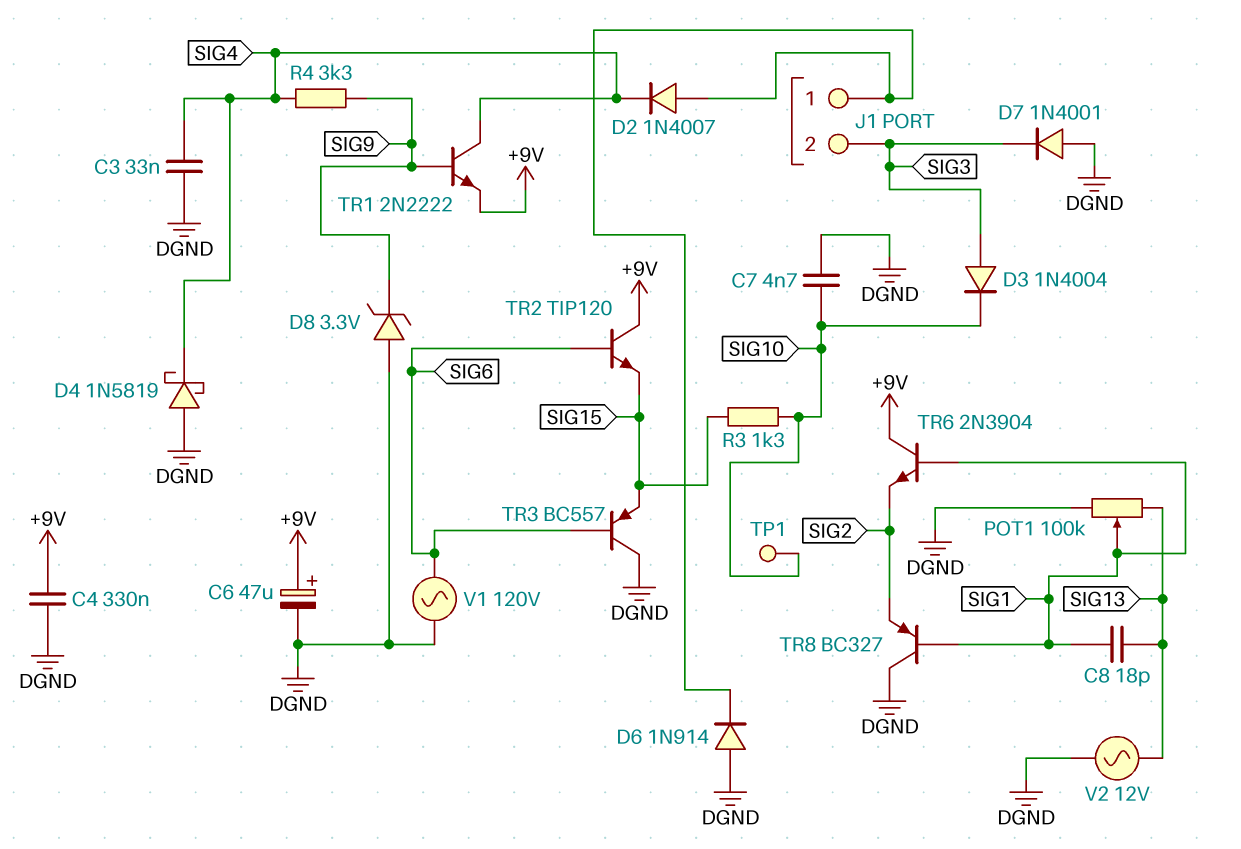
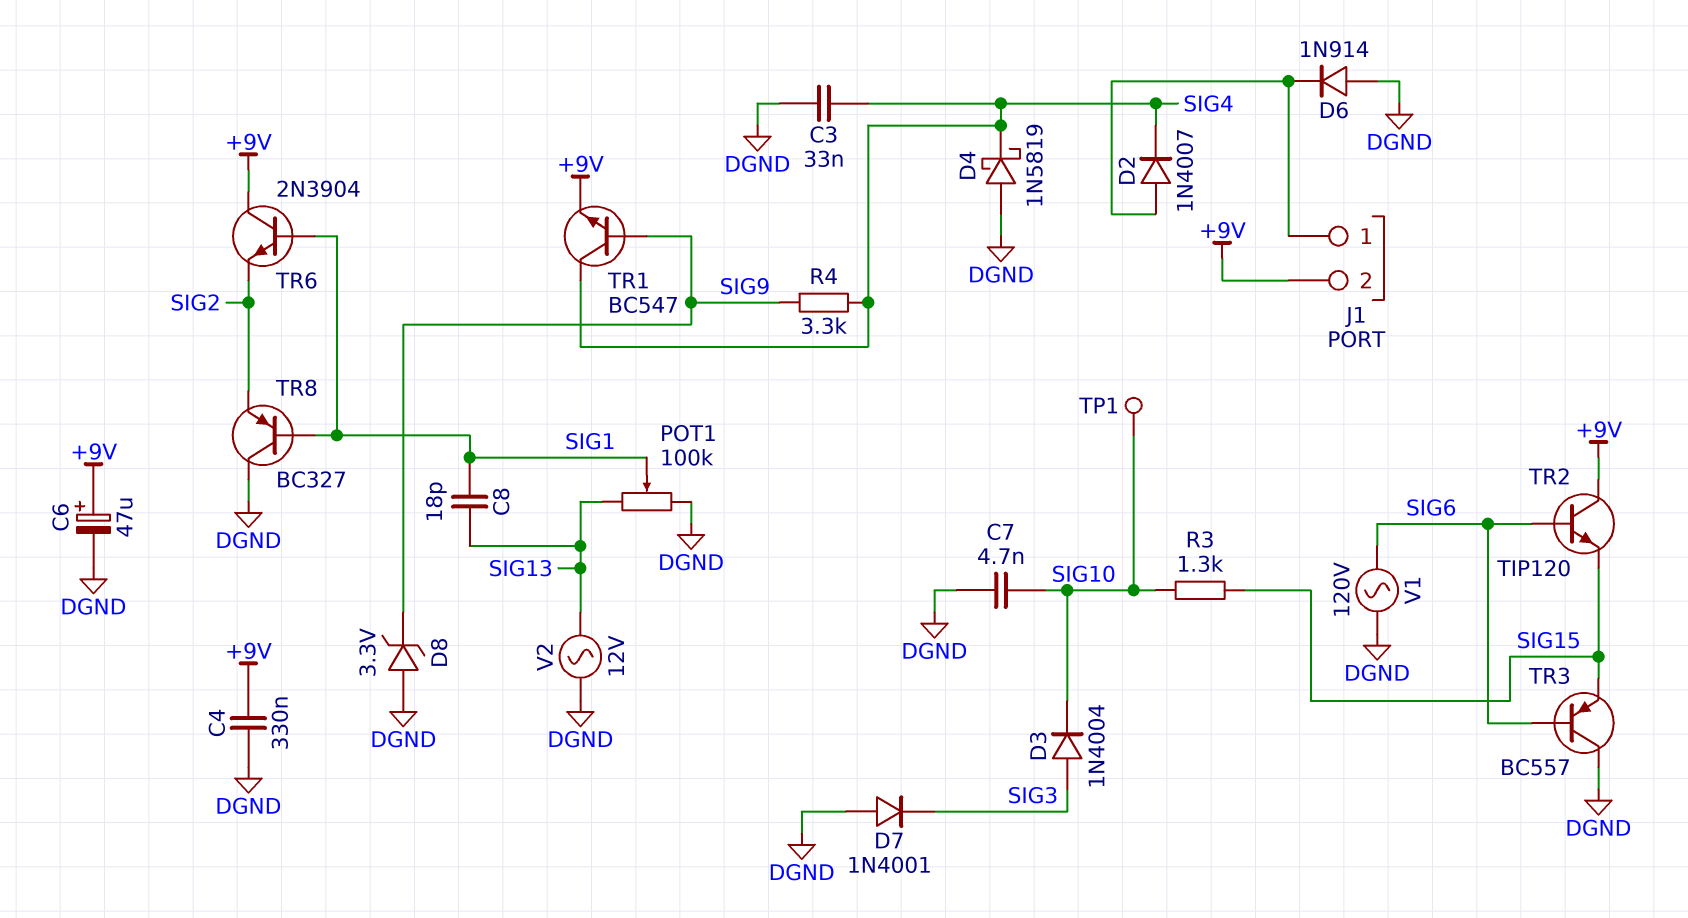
J1 pin 2: SIG3 -> +9V
TR1: NPN 2N2222 (B SIG9, C SIG4, E +9V) -> NPN BC547 (B SIG9, C SIG4, E +9V)

